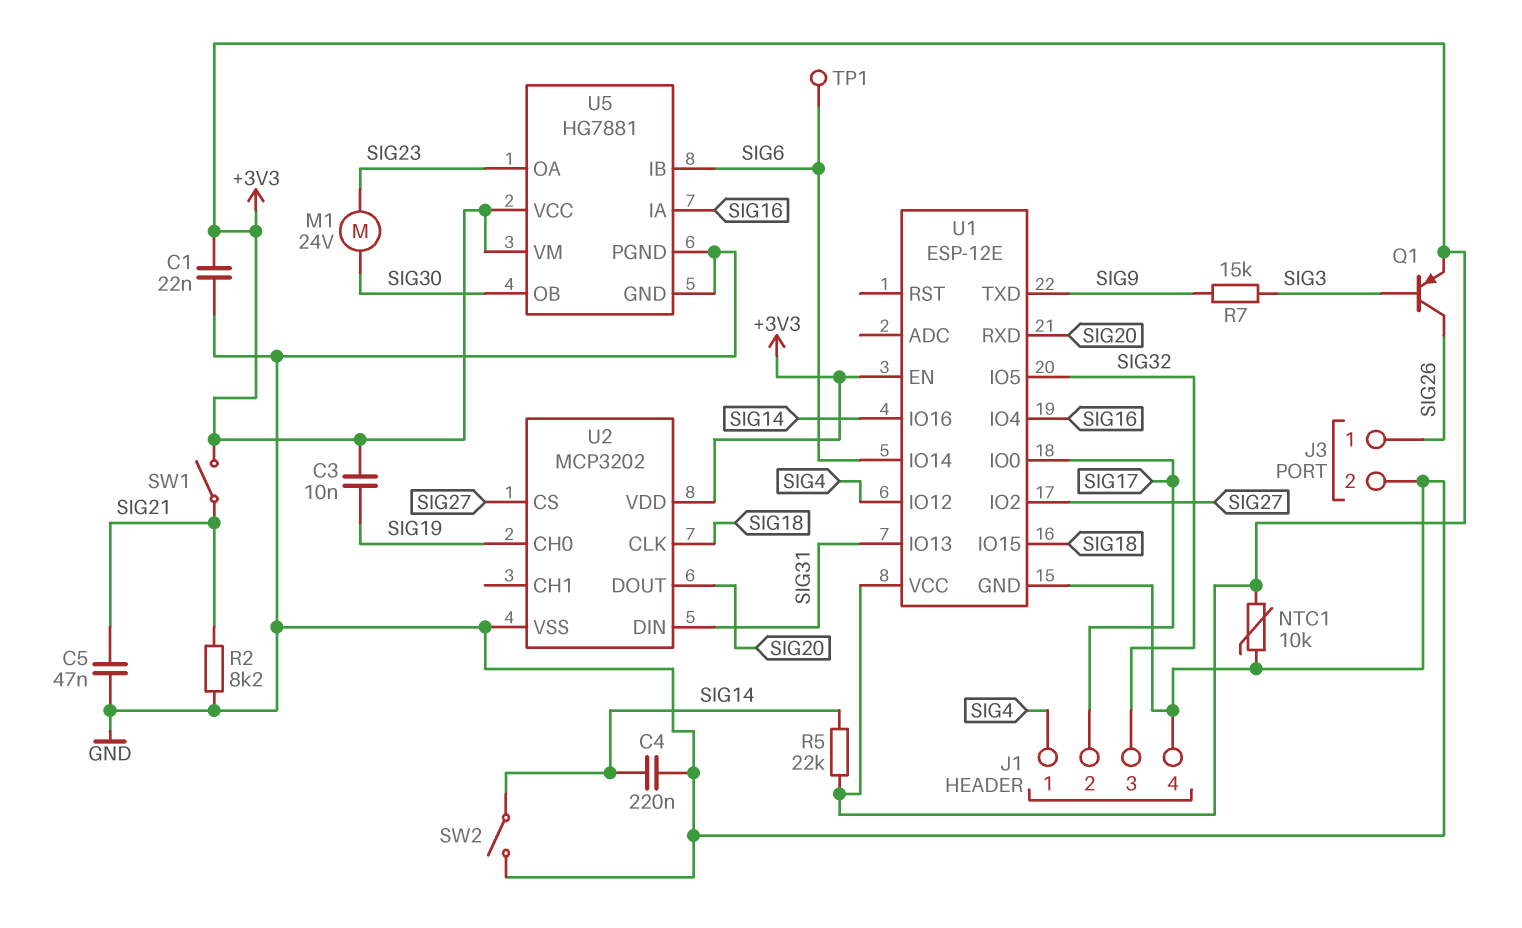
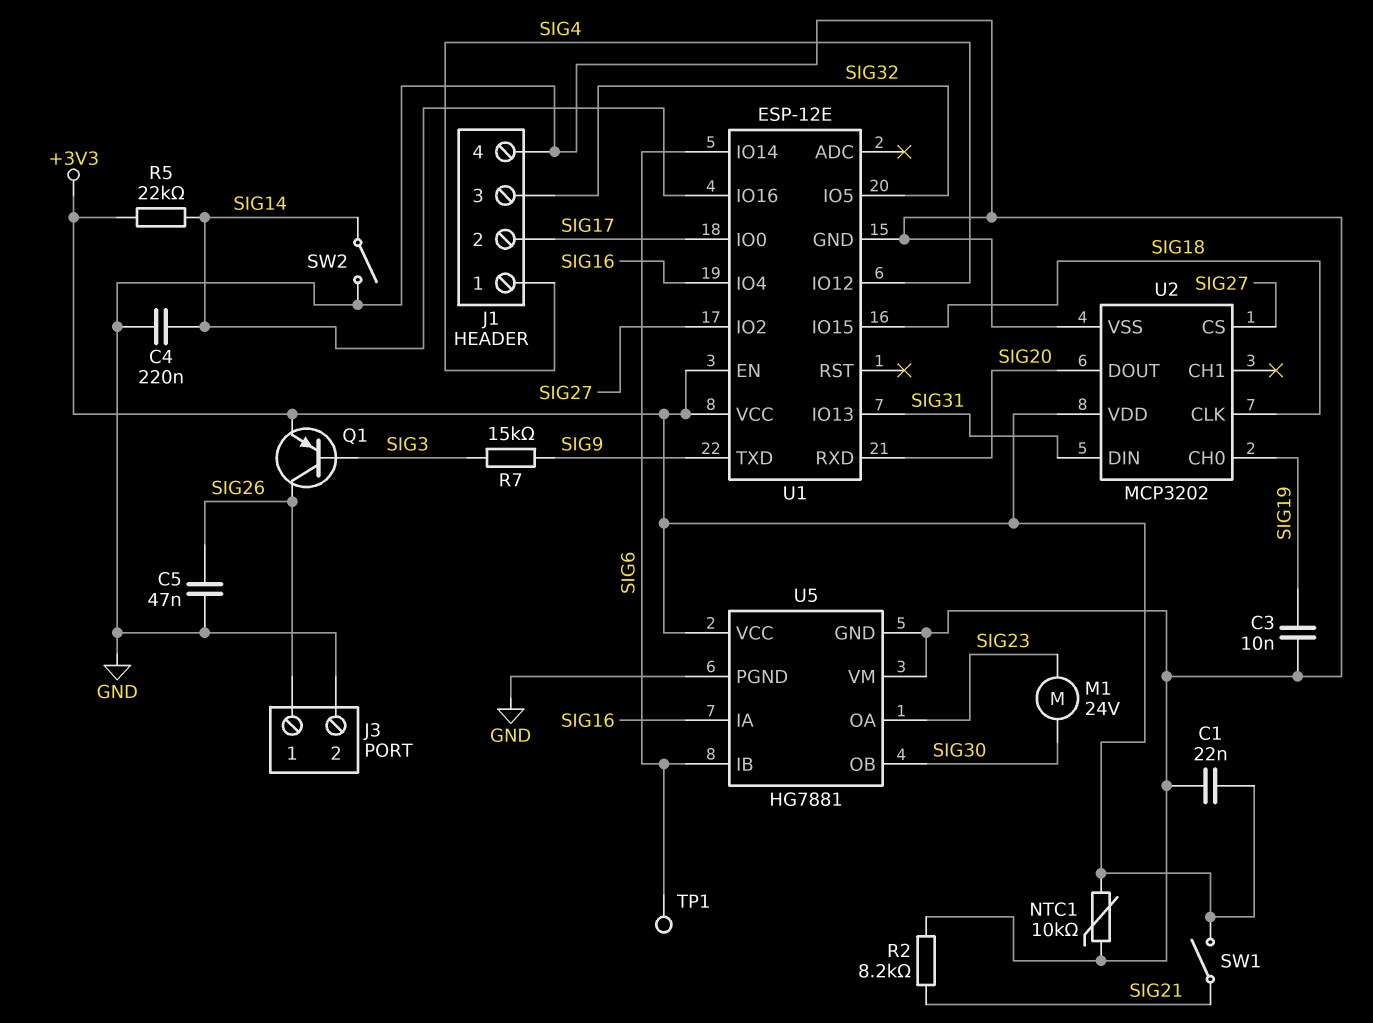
C3: 10nF (+3V3, SIG19) -> 10nF (GND, SIG19)
C5: 47nF (GND, SIG21) -> 47nF (GND, SIG26)
U5 pin VM: +3V3 -> GND

